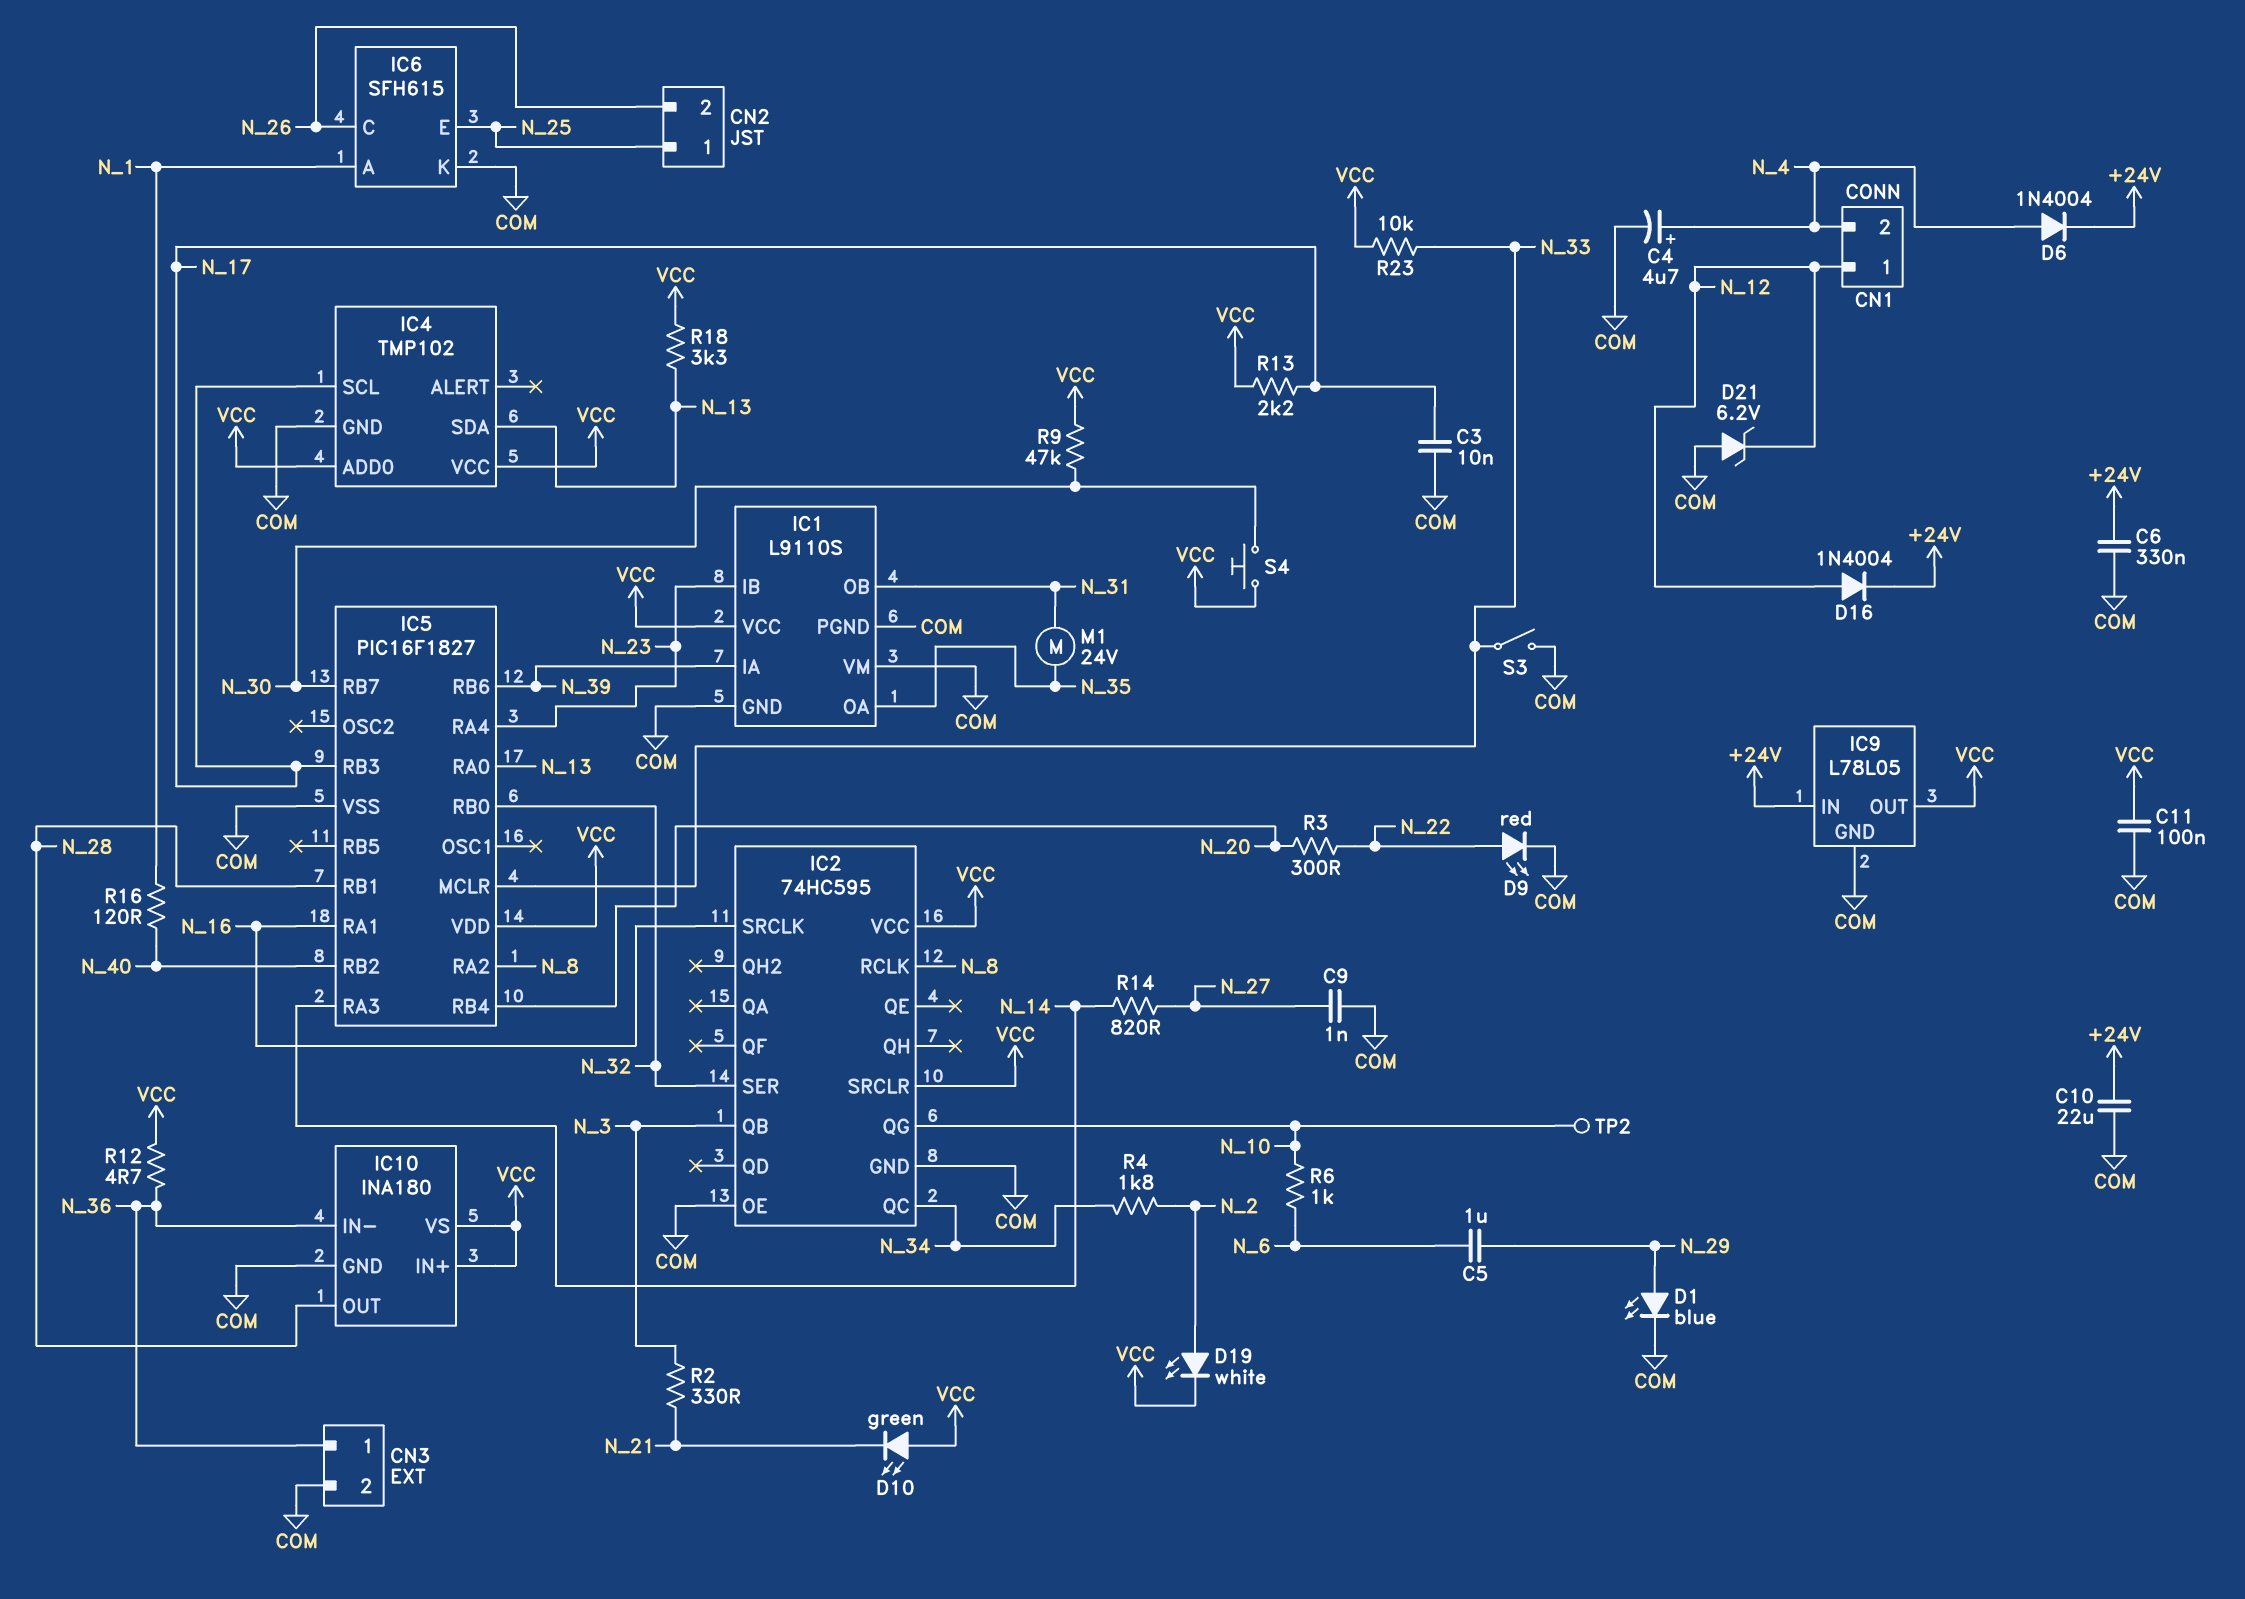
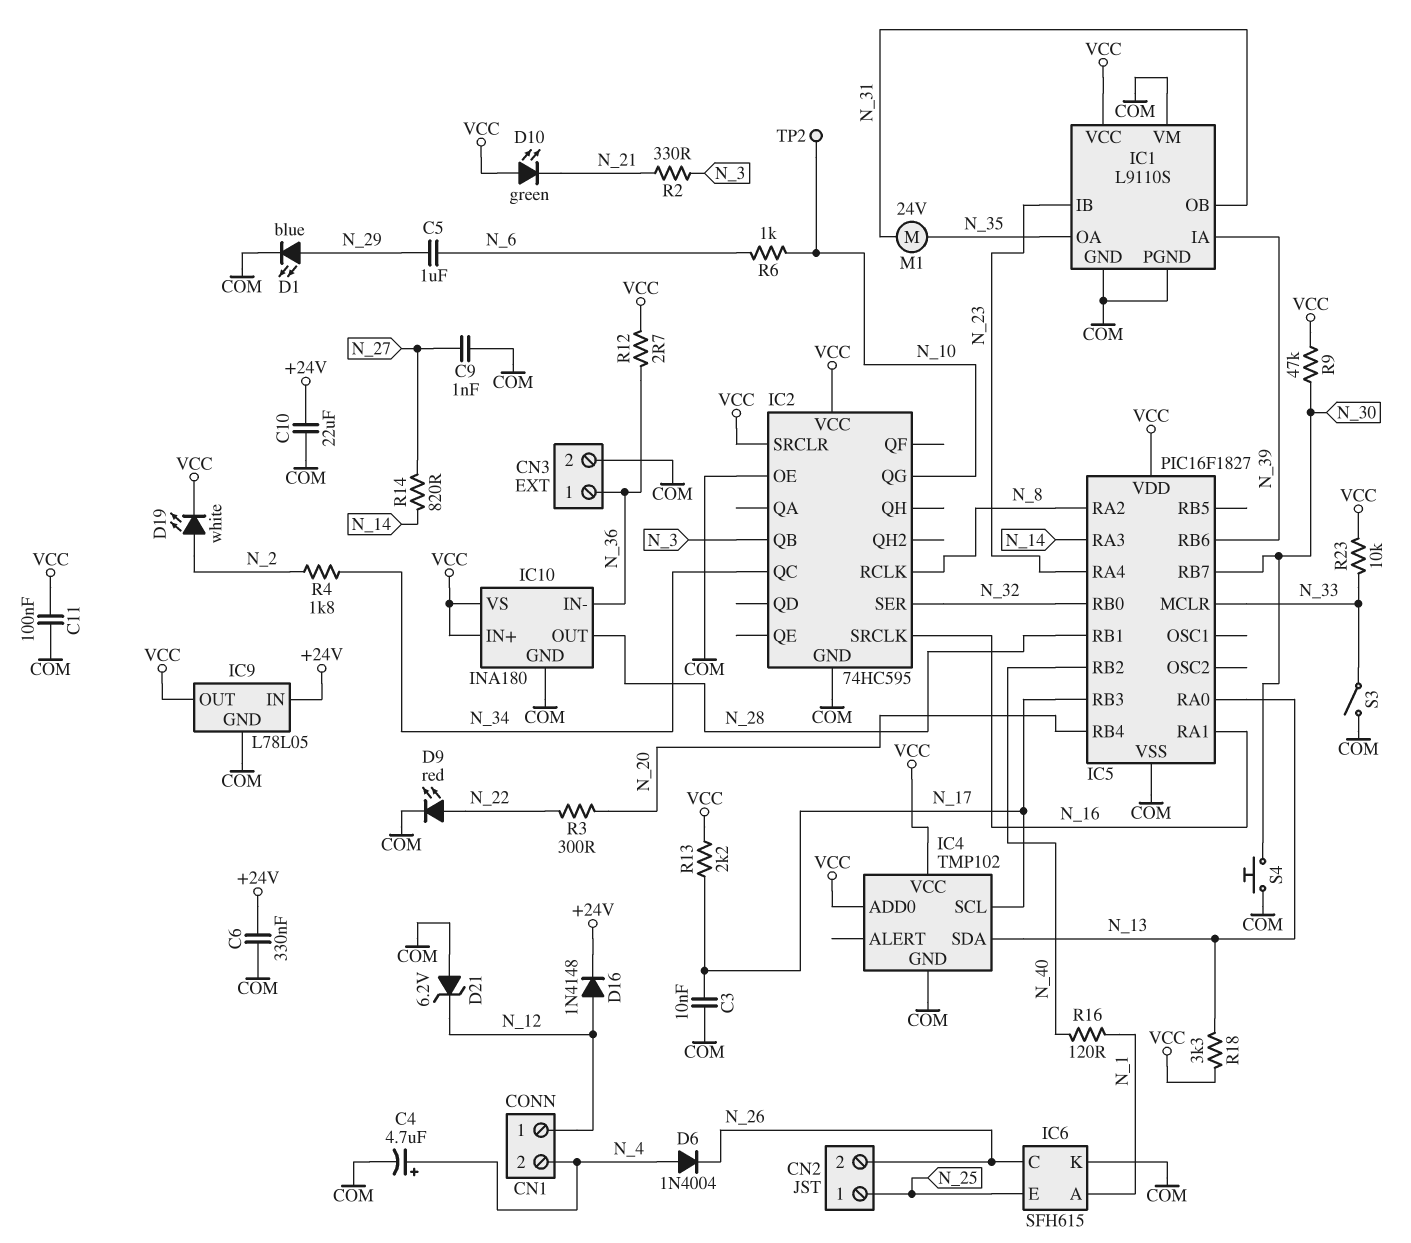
D6: diode 1N4004 (A N_4, K +24V) -> diode 1N4004 (A N_4, K N_26)
D16: diode 1N4004 (A N_12, K +24V) -> diode 1N4148 (A N_12, K +24V)
R12: 4.7 (N_36, VCC) -> 2.7 (N_36, VCC)
S4: button (N_30, VCC) -> button (COM, N_30)

